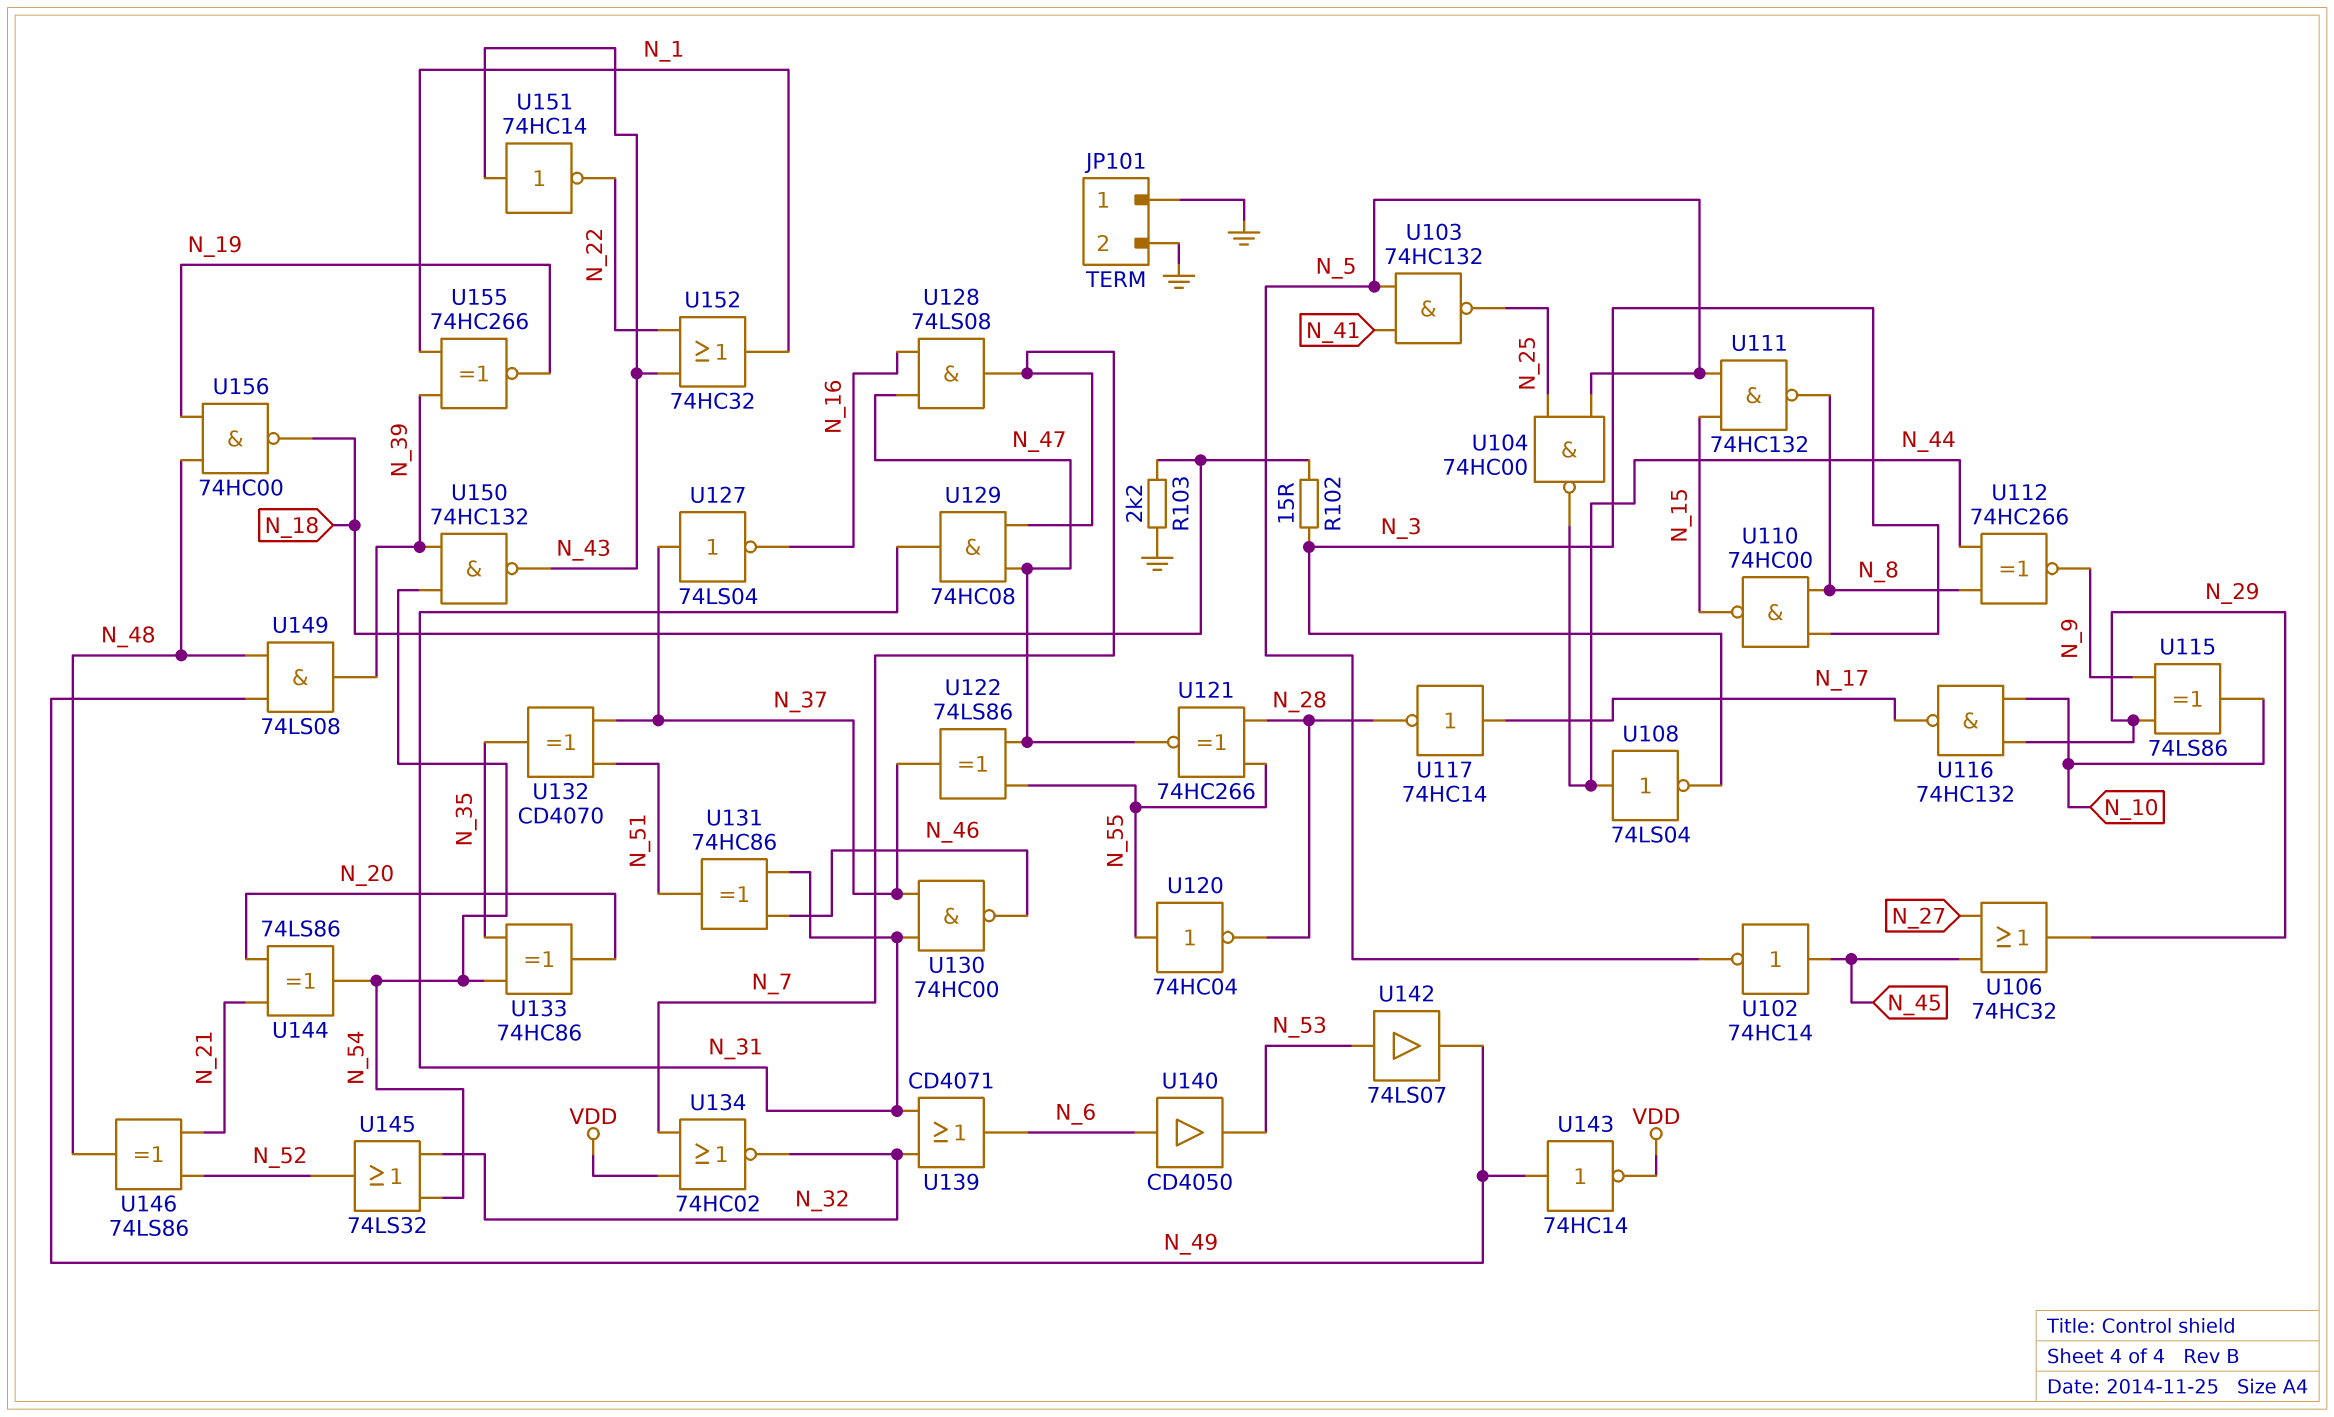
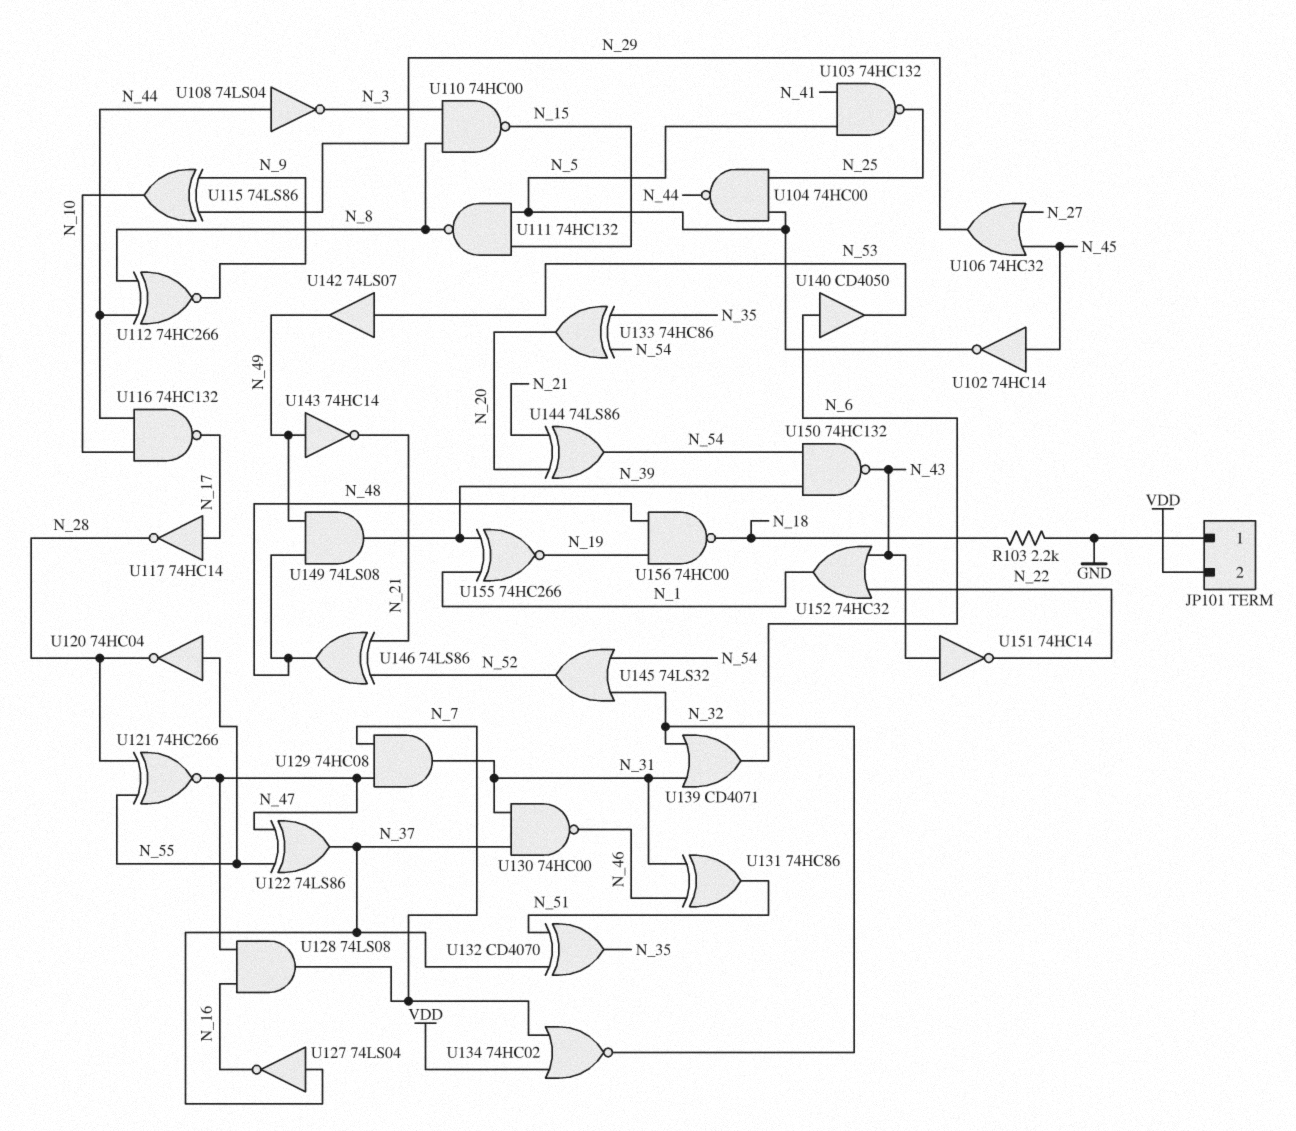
JP101 pin 2: GND -> VDD
R102: 15 (N_3, N_18) -> none
U116: NAND 74HC132 (in N_10, in N_29, out N_17) -> NAND 74HC132 (in N_10, in N_44, out N_17)
U143: NOT 74HC14 (in N_49, out VDD) -> NOT 74HC14 (in N_49, out N_21)

